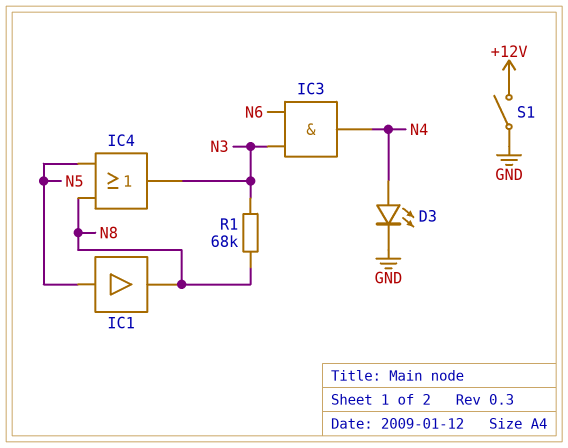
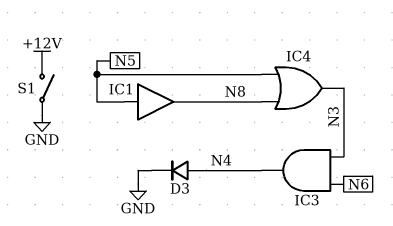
D3: LED (A N4, K GND) -> diode (A N4, K GND)
R1: 68k (N3, N8) -> none

